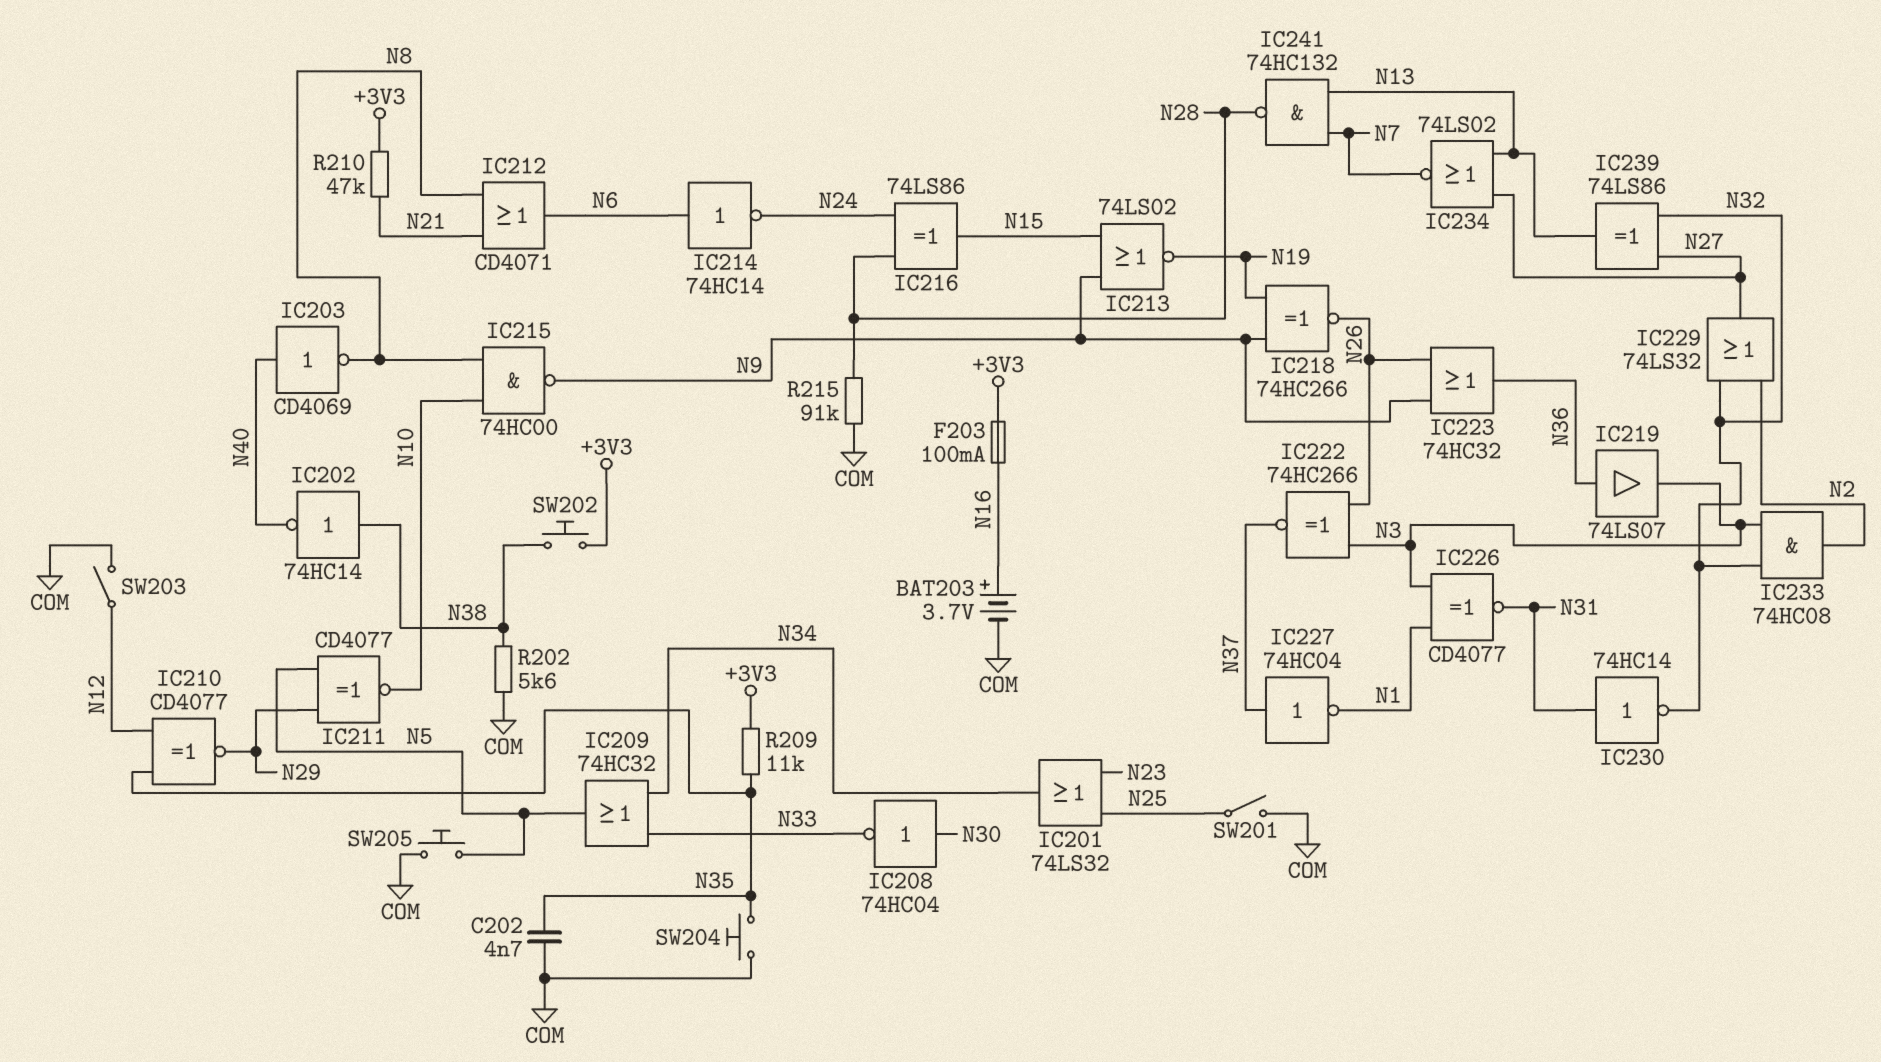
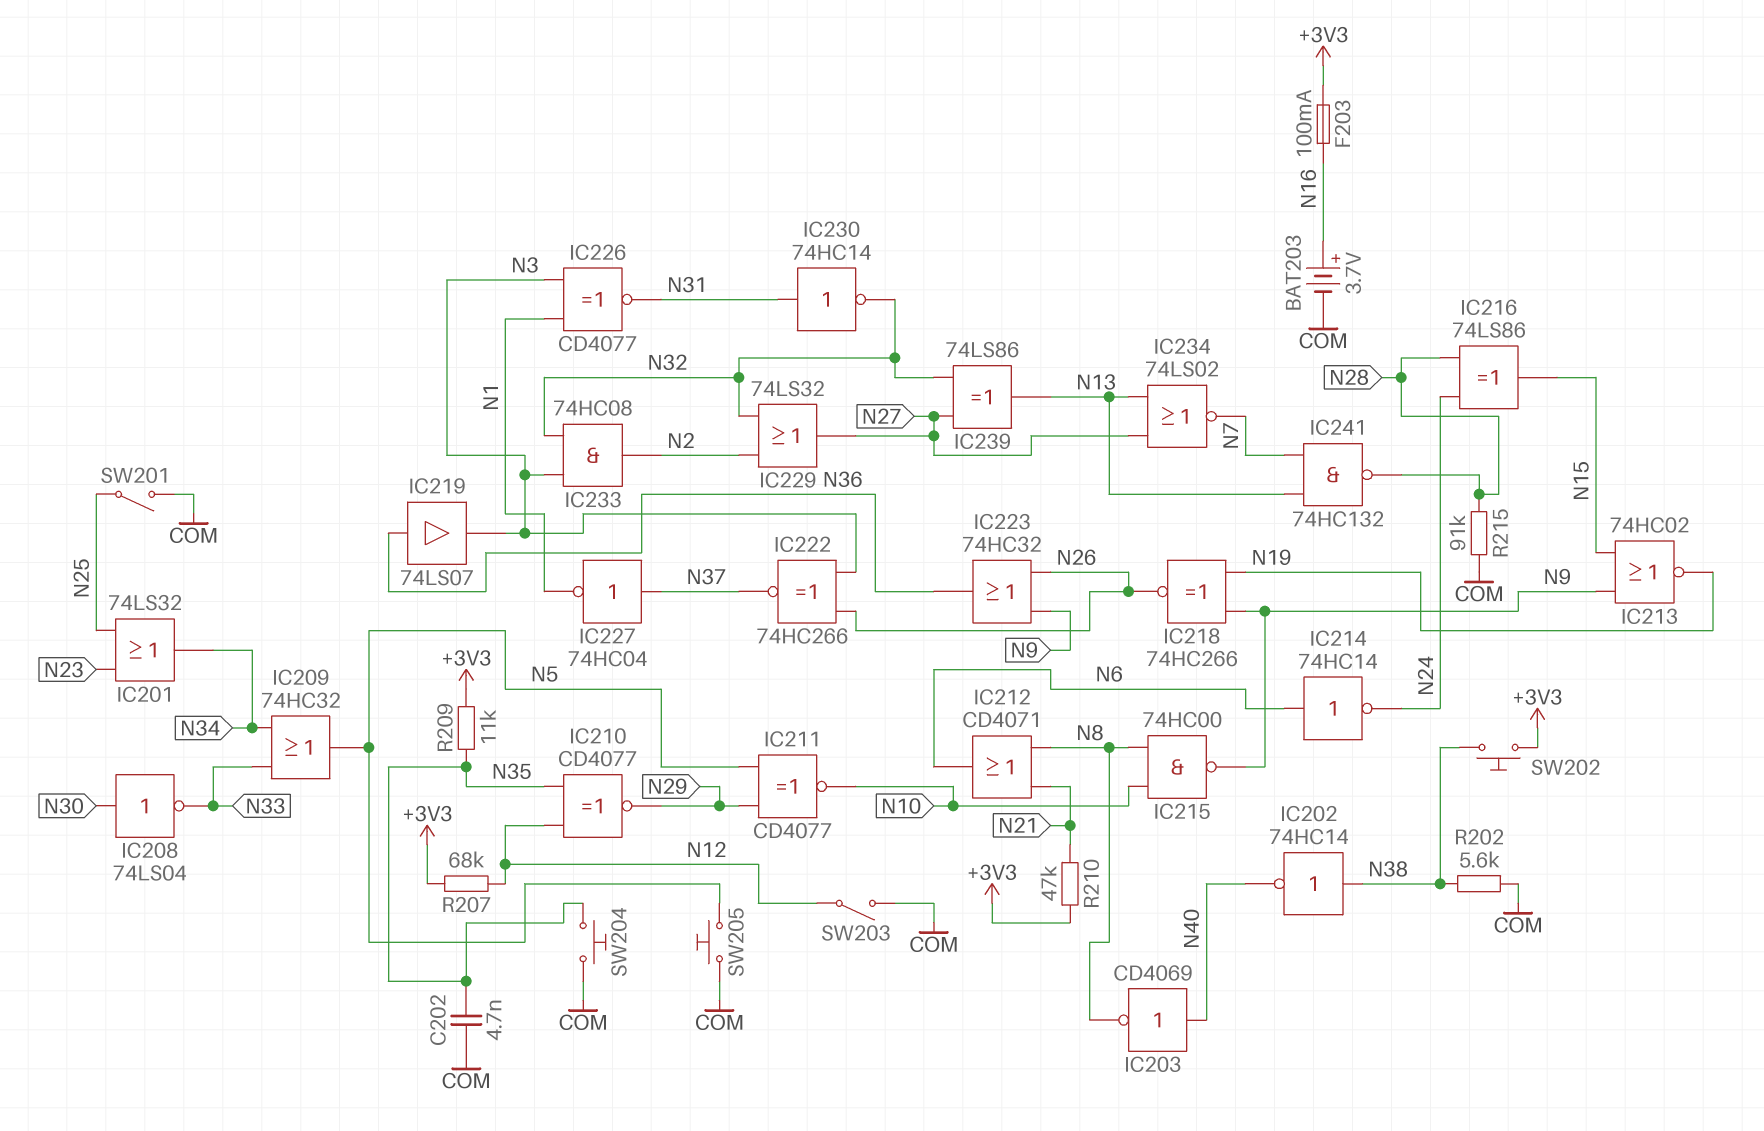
IC208: NOT 74HC04 (in N30, out N33) -> NOT 74LS04 (in N30, out N33)
IC213: NOR 74LS02 (in N9, in N15, out N19) -> NOR 74HC02 (in N9, in N15, out N19)
R207: none -> 68k (+3V3, N12)

